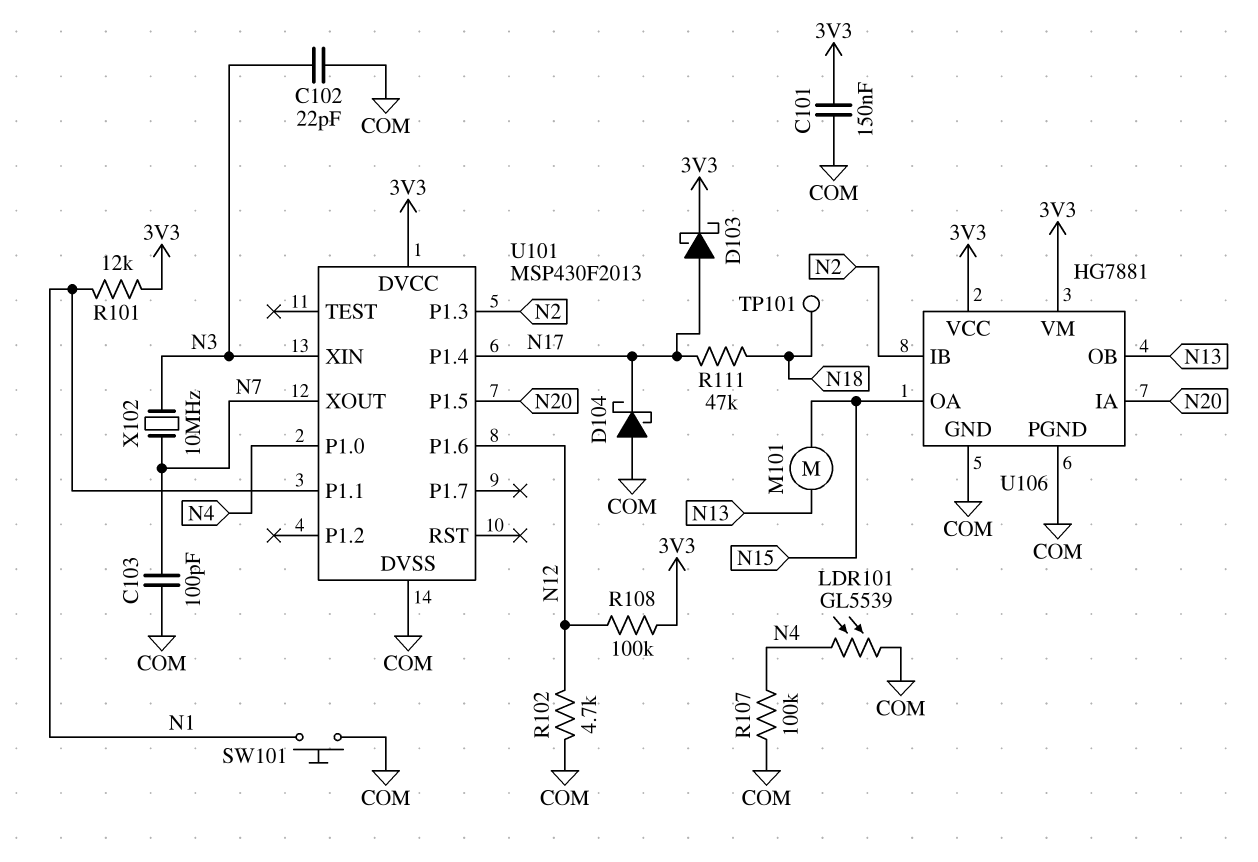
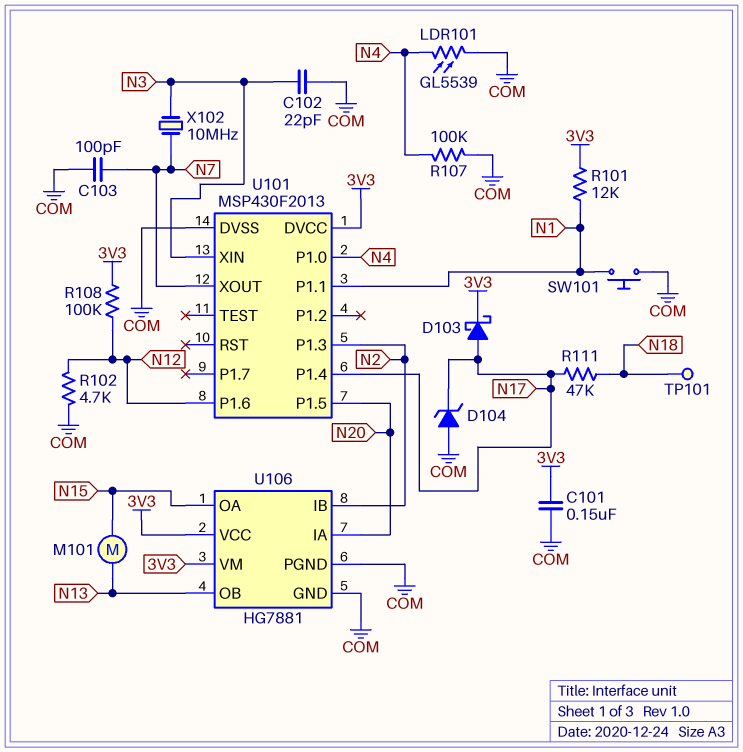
D104: schottky (A COM, K N17) -> zener (A COM, K N17)

